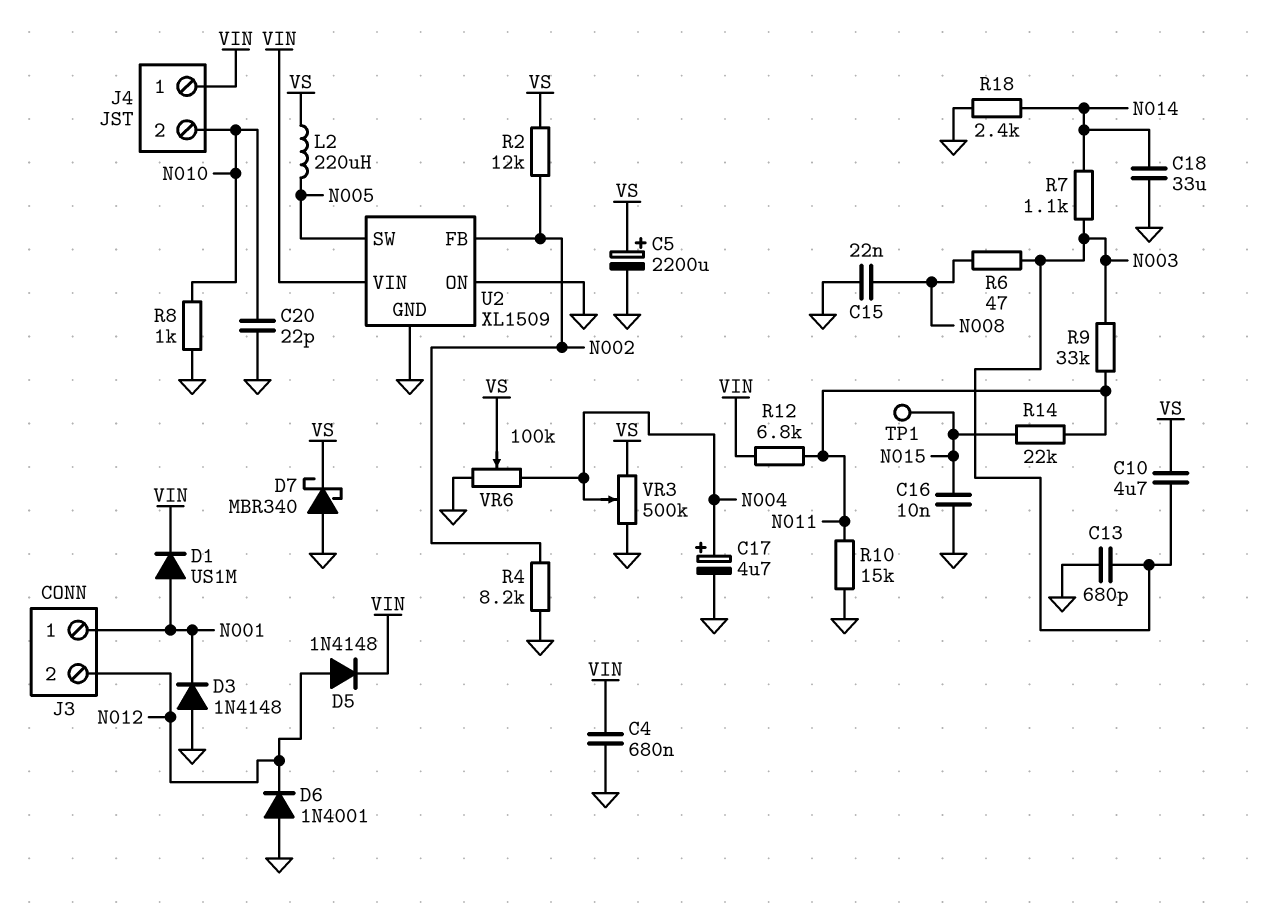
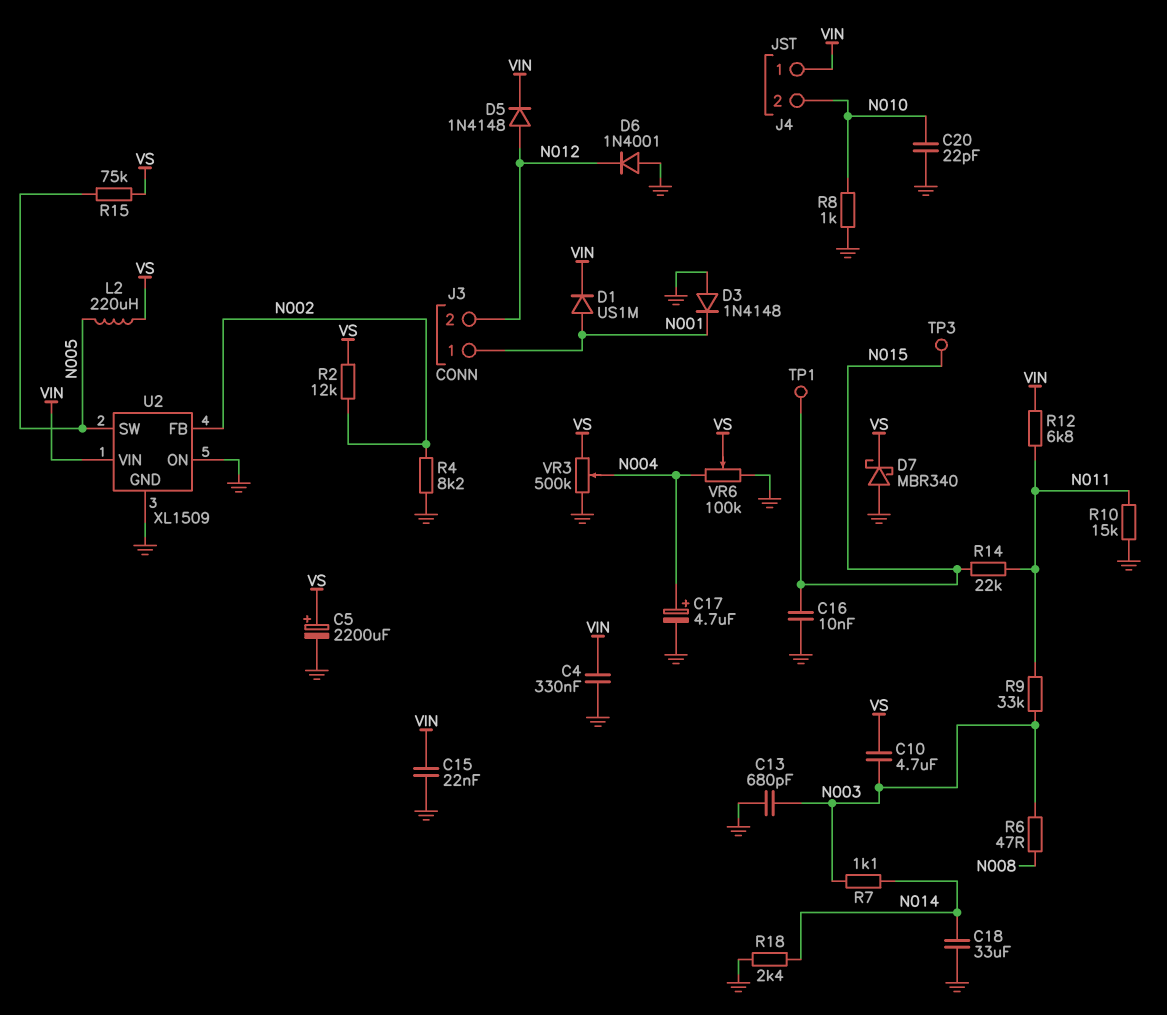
C4: 680nF (GND, VIN) -> 330nF (GND, VIN)
C15: 22nF (GND, N008) -> 22nF (GND, VIN)
R15: none -> 75k (N005, VS)
TP3: none -> test point (N015)

